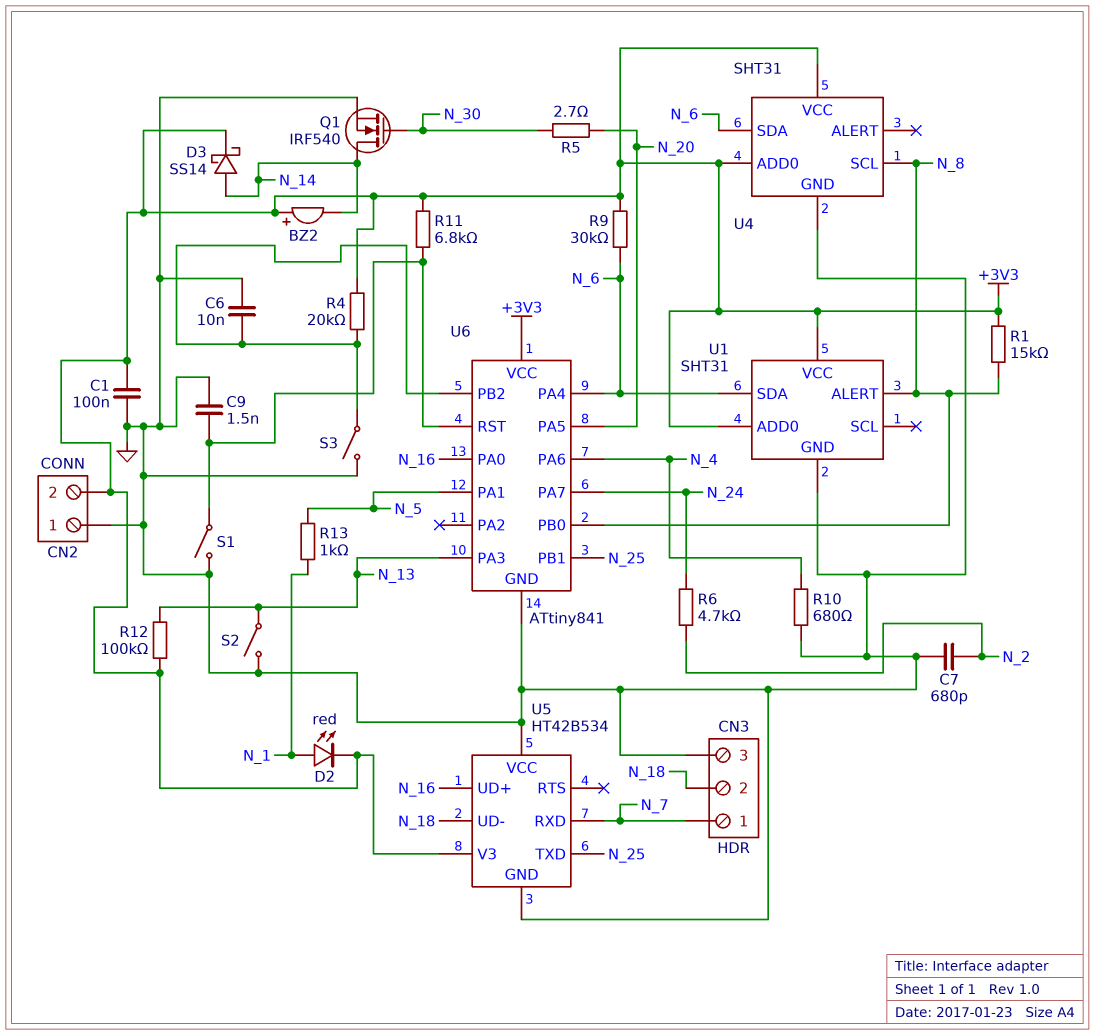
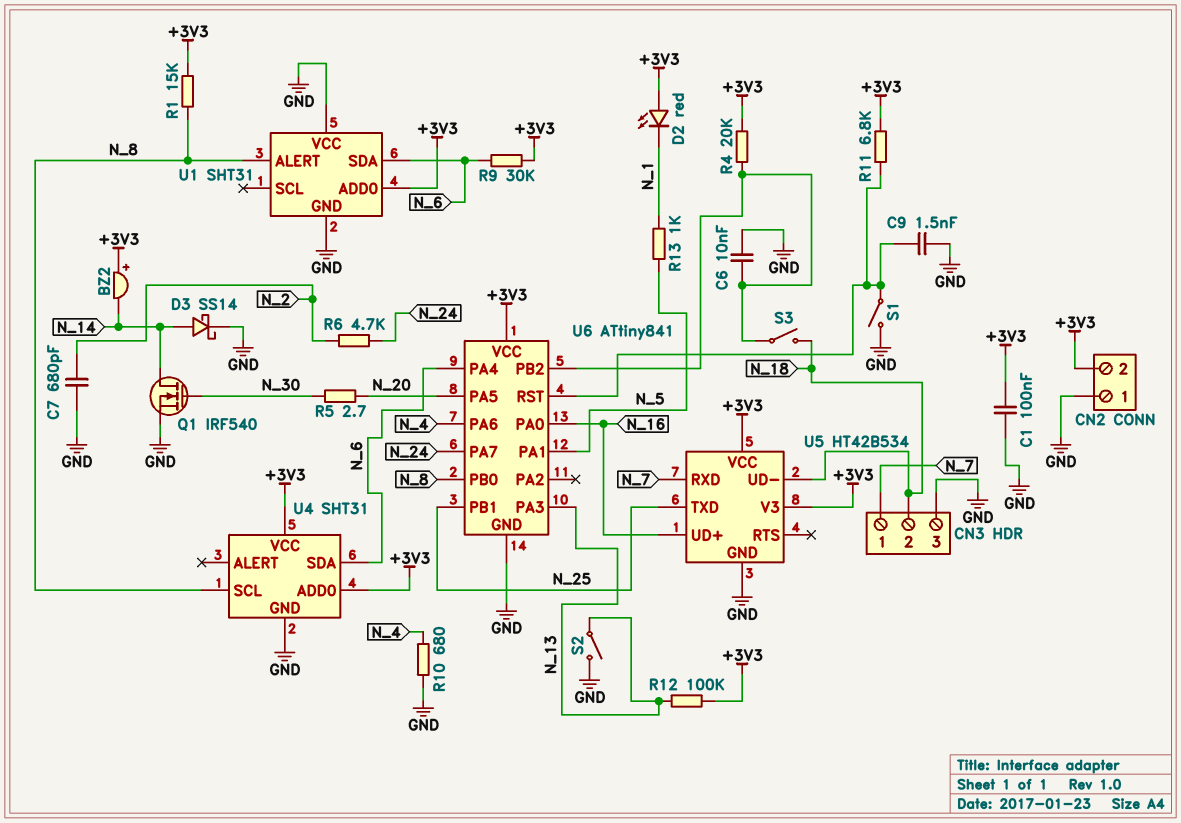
D2: LED red (A N_1, K +3V3) -> LED red (A +3V3, K N_1)
D3: schottky SS14 (A N_14, K +3V3) -> schottky SS14 (A N_14, K GND)
S3: switch (GND, U6/PB2) -> switch (N_18, U6/PB2)
U1 pin VCC: +3V3 -> GND
U5 pin VCC: GND -> +3V3

